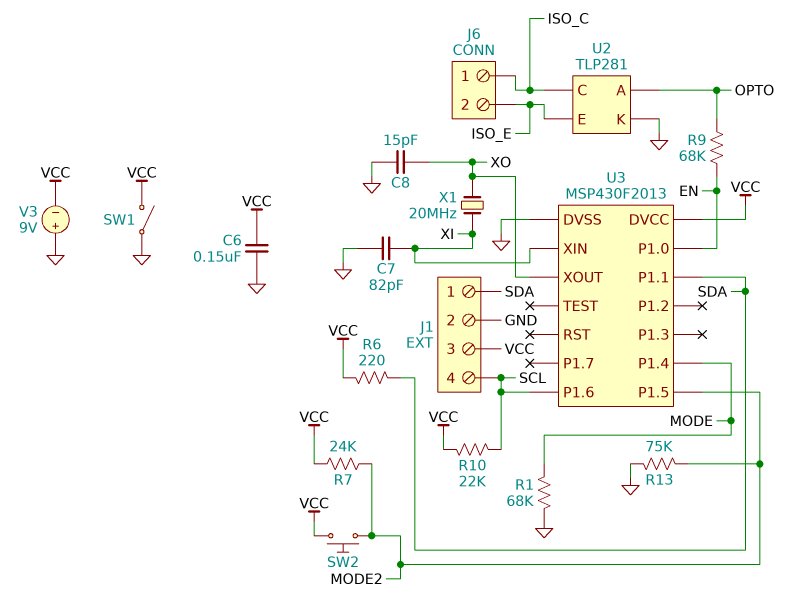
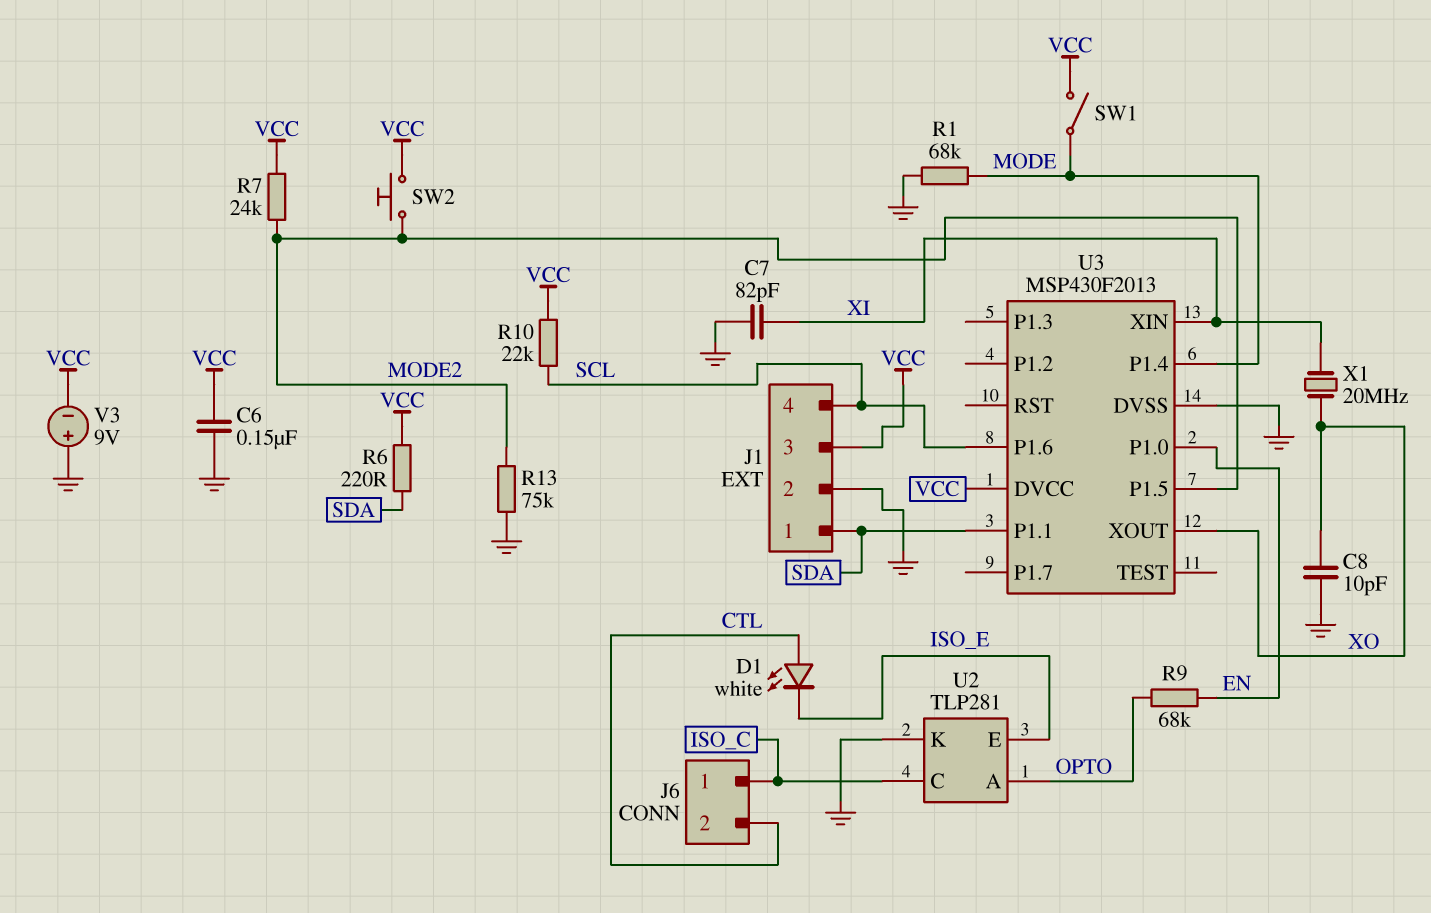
C8: 15pF (GND, XO) -> 10pF (GND, XO)
D1: none -> LED white (A CTL, K ISO_E)
J6 pin 2: ISO_E -> CTL
SW1: switch (GND, VCC) -> switch (MODE, VCC)

